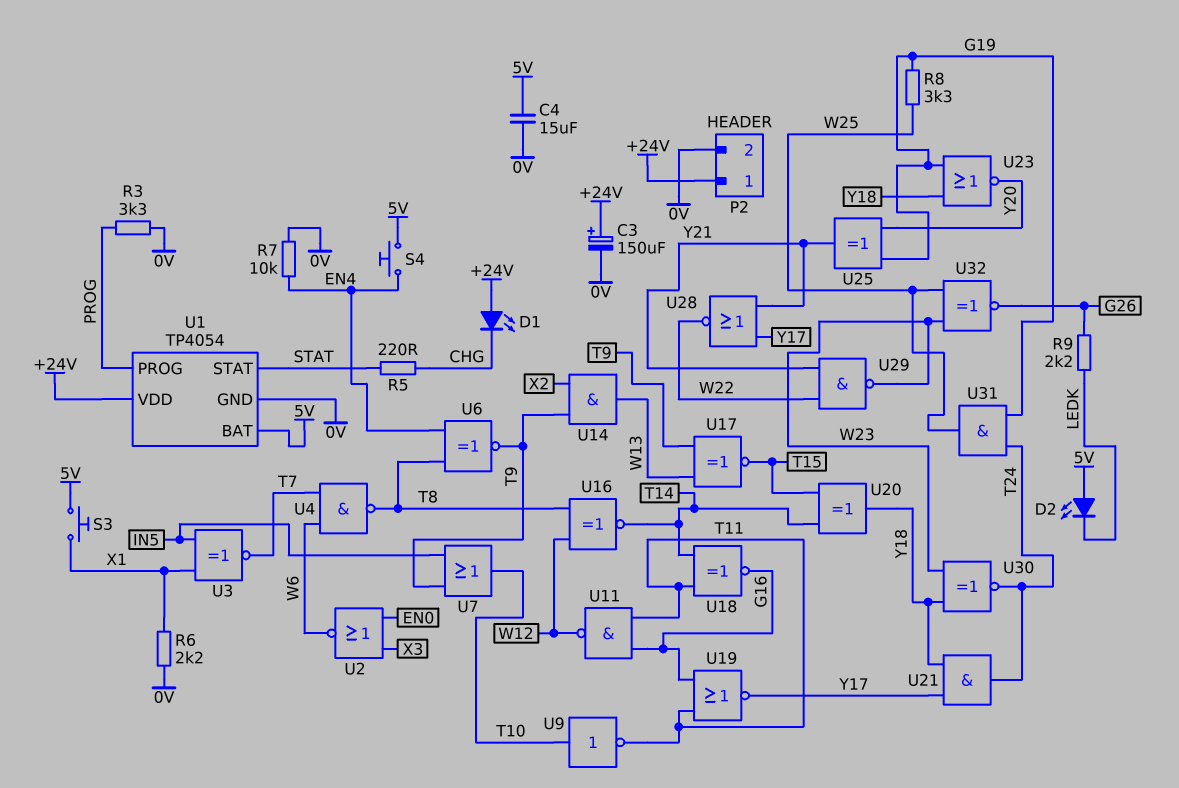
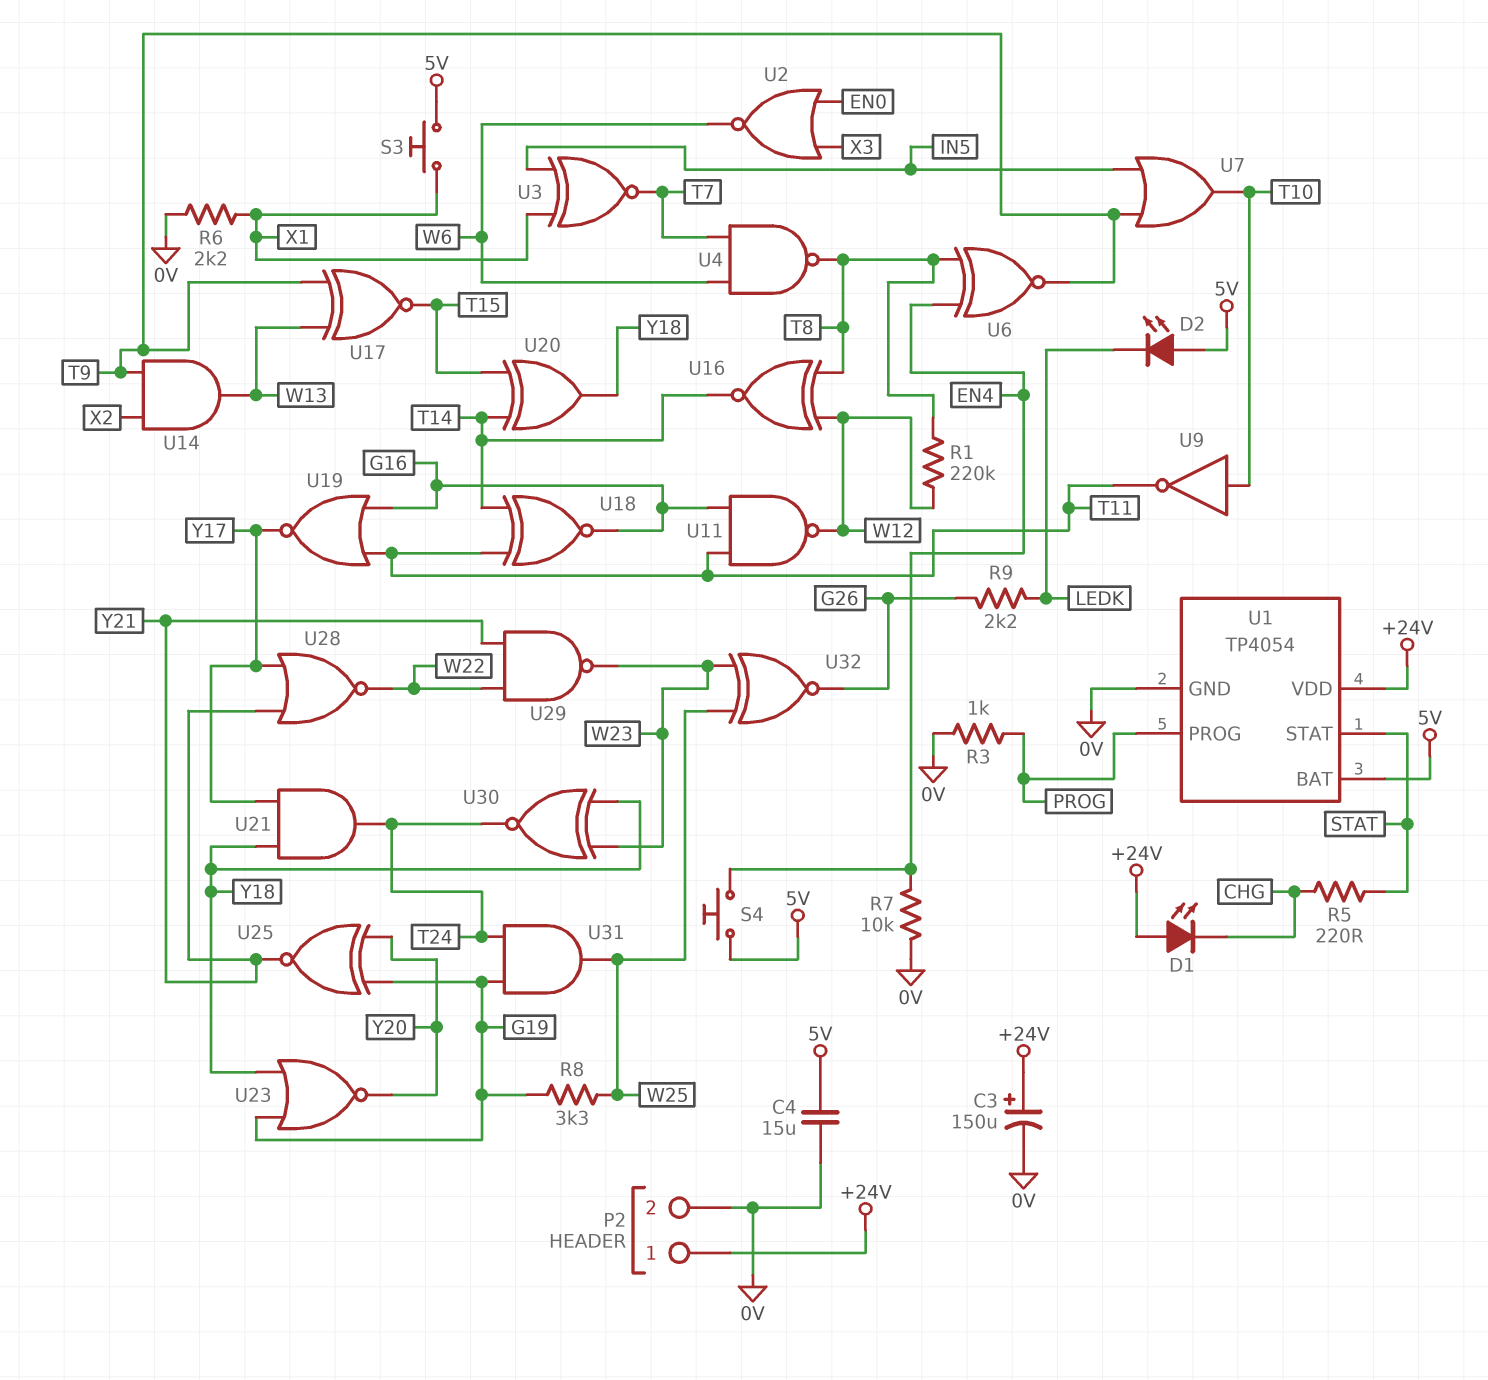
R1: none -> 220k (T8, W12)
R3: 3.3k (0V, PROG) -> 1k (0V, PROG)
U25: XOR (in G19, in Y20, out Y21) -> XNOR (in G19, in Y20, out Y21)

